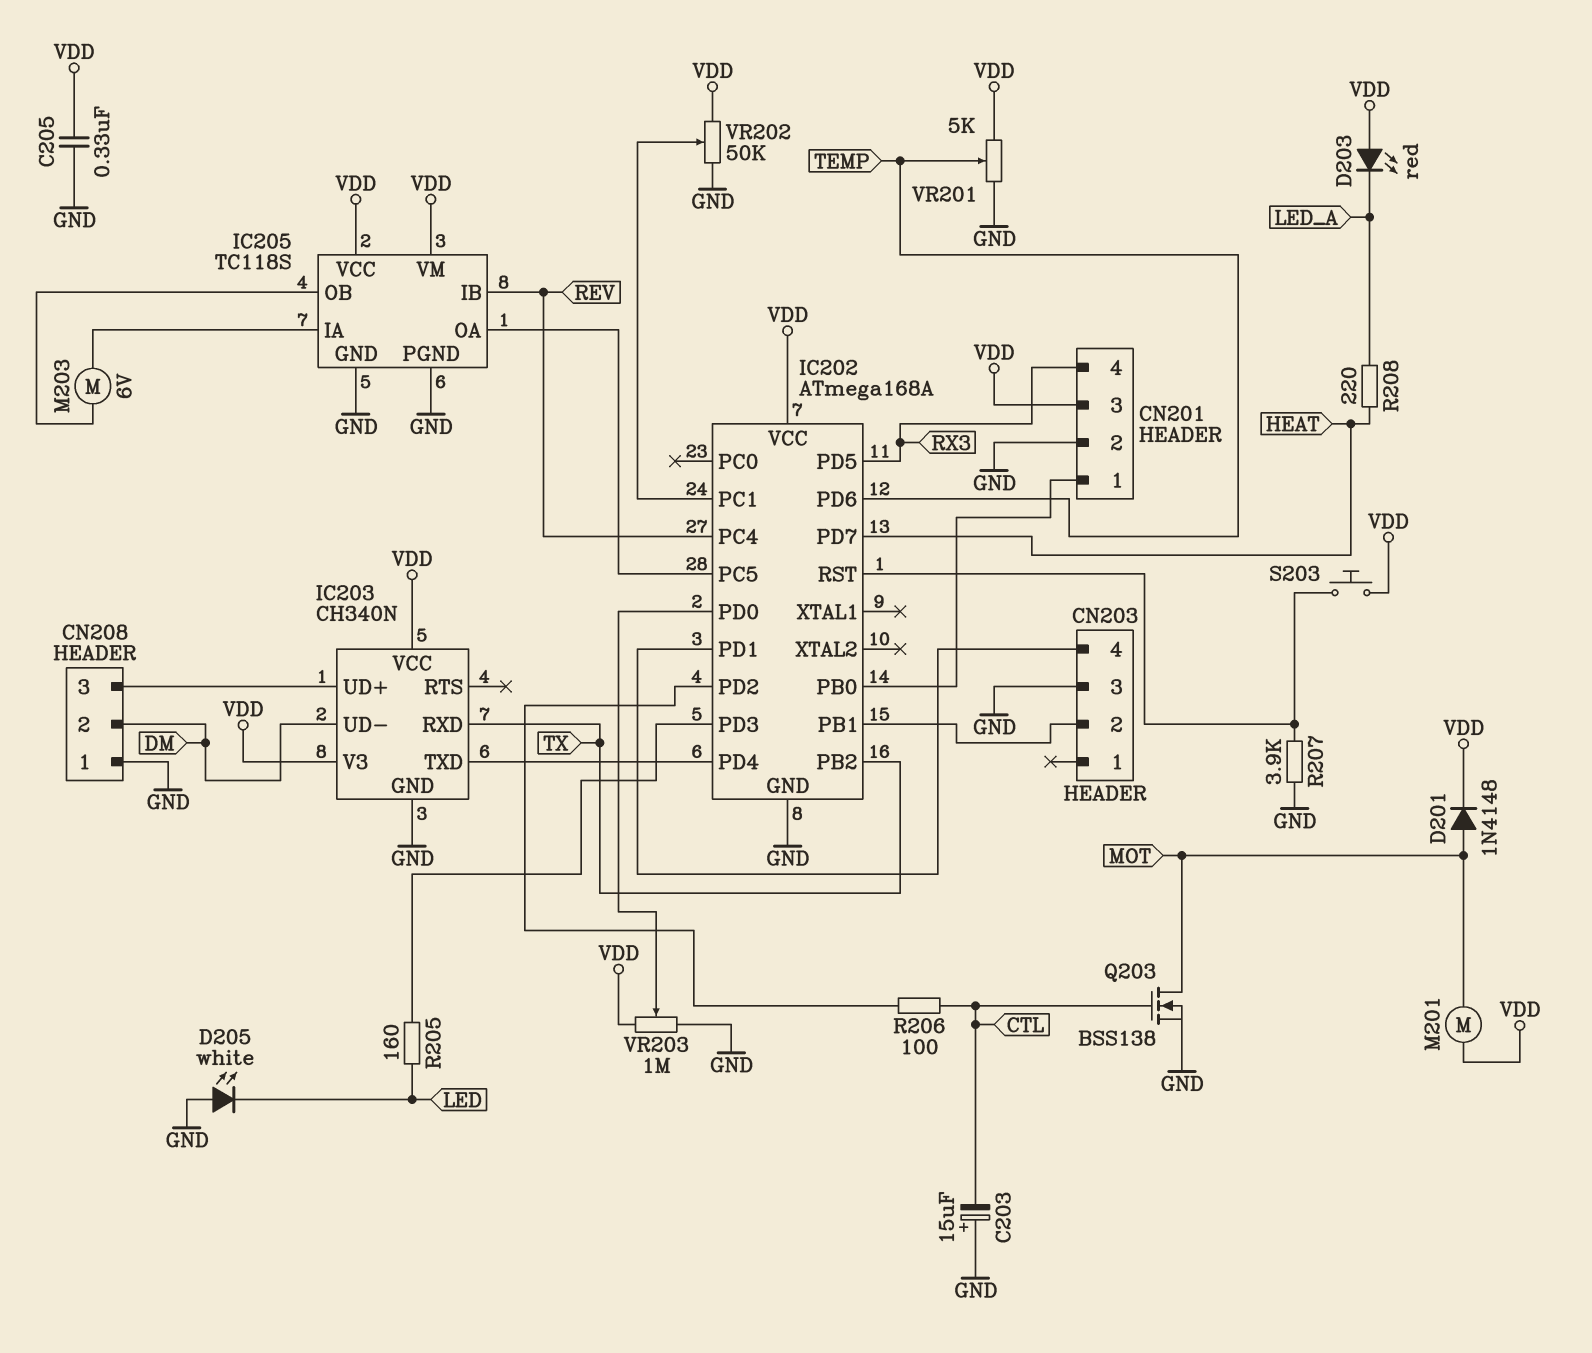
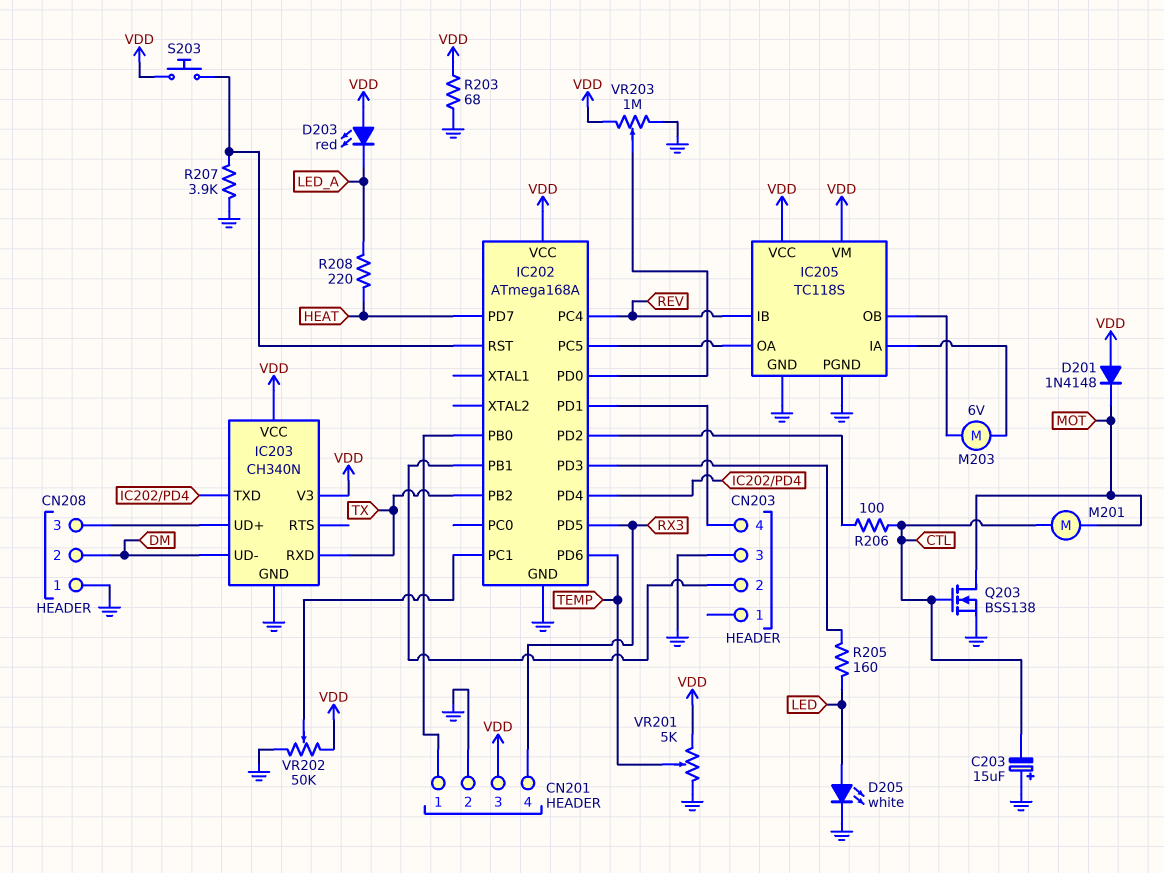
C205: 330nF (GND, VDD) -> none
D201: diode 1N4148 (A MOT, K VDD) -> diode 1N4148 (A VDD, K MOT)
D205: LED white (A GND, K LED) -> LED white (A LED, K GND)
M201: motor (MOT, VDD) -> motor (CTL, MOT)
R203: none -> 68 (GND, VDD)

